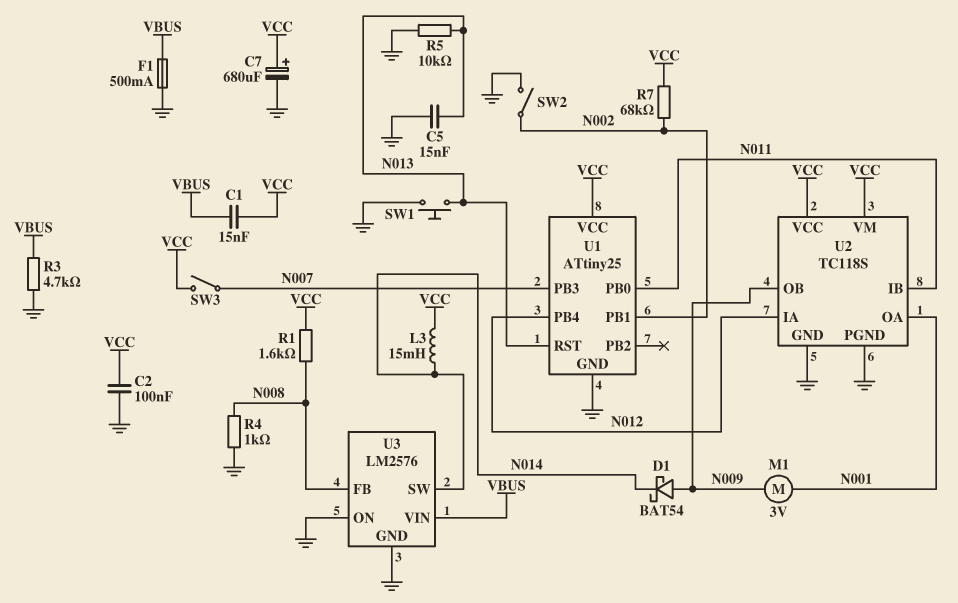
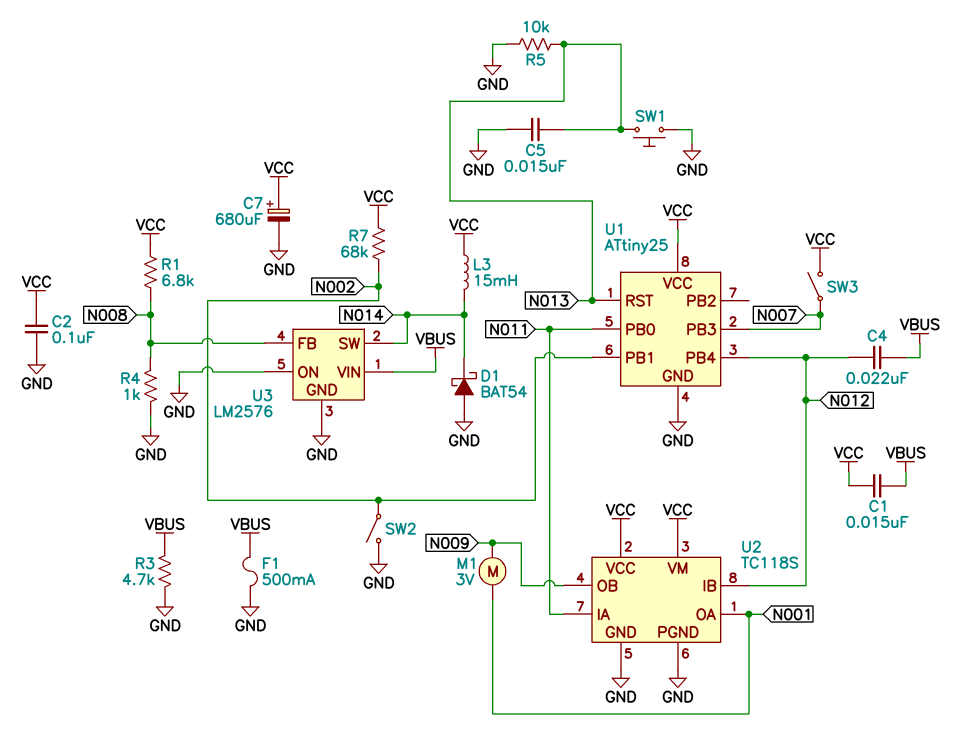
C4: none -> 22nF (N012, VBUS)
D1: schottky BAT54 (A N009, K N014) -> schottky BAT54 (A GND, K N014)
R1: 1.6k (N008, VCC) -> 6.8k (N008, VCC)
U2 pin IA: N012 -> N011
U2 pin IB: N011 -> N012

